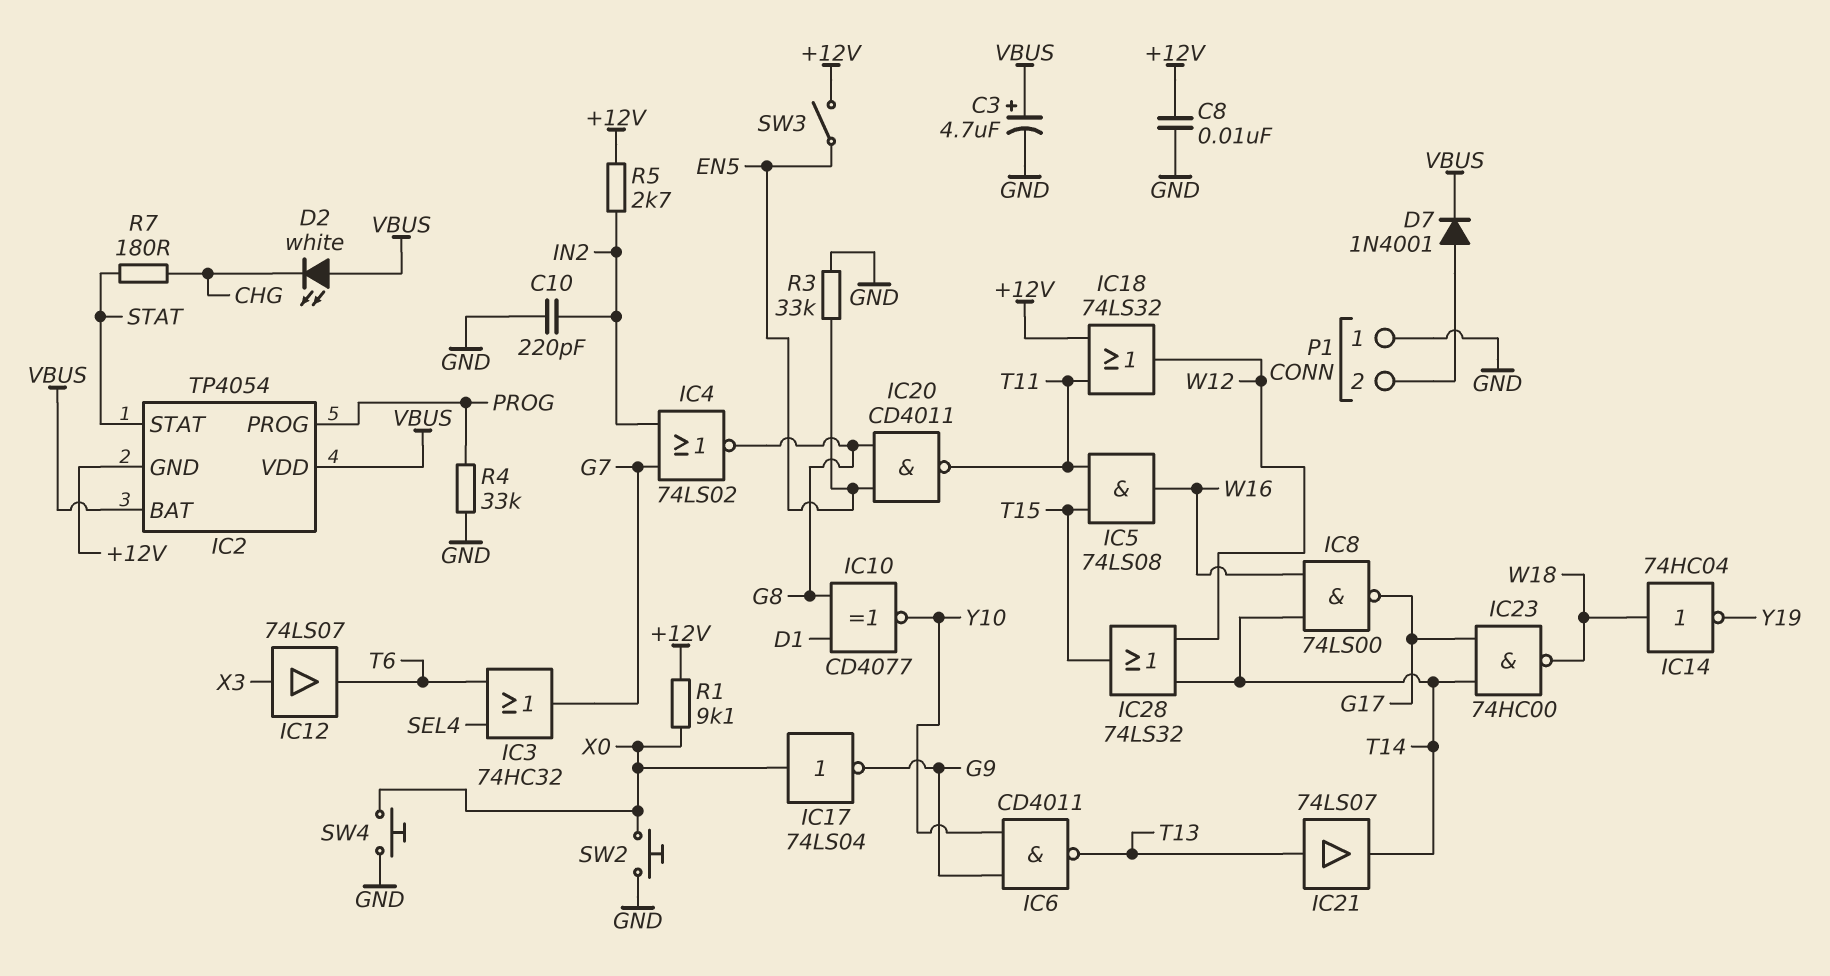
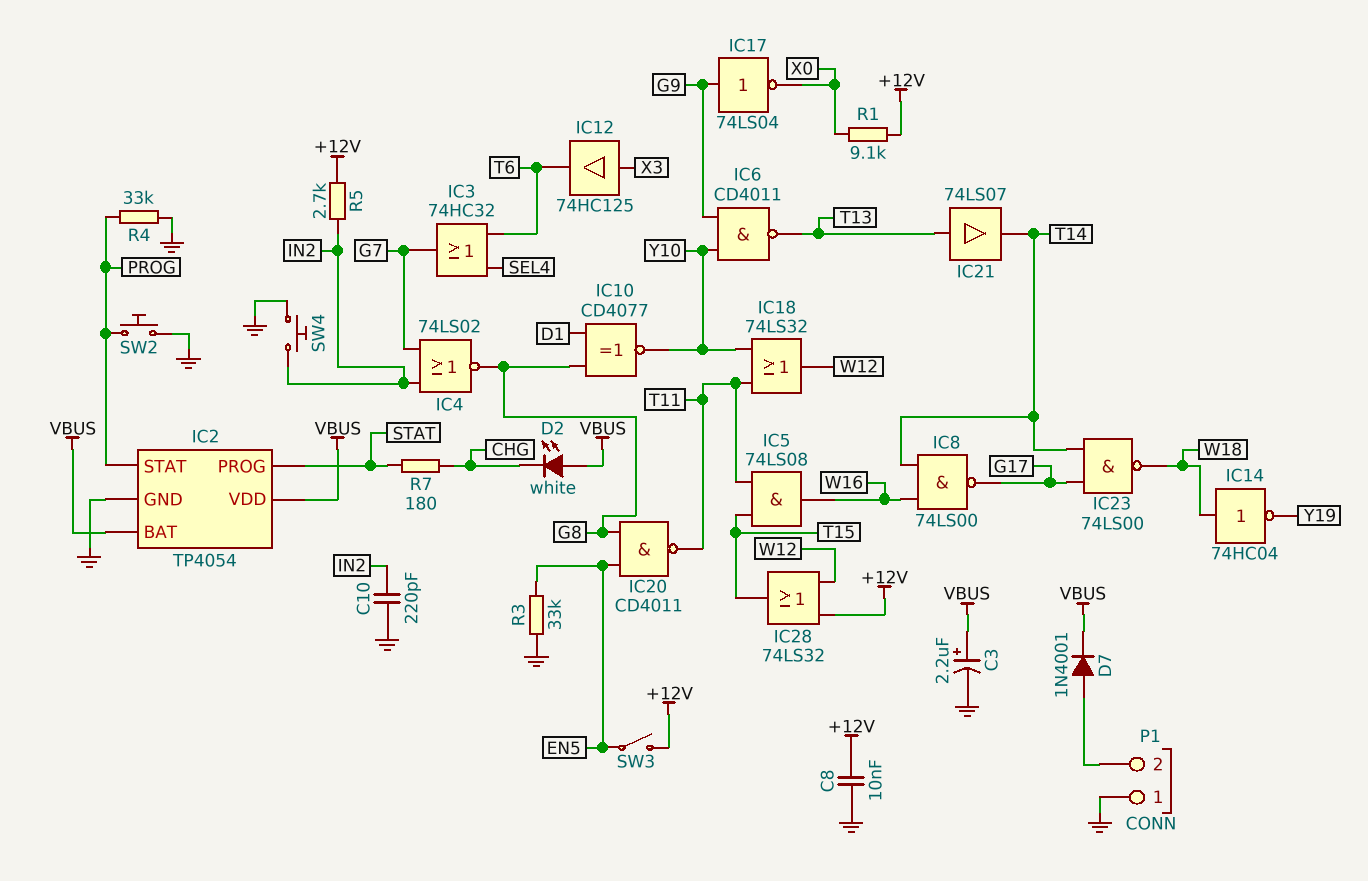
C3: 4.7uF (plus VBUS, minus GND) -> 2.2uF (plus VBUS, minus GND)
IC2 pin GND: +12V -> GND
IC2 pin PROG: PROG -> STAT
IC2 pin STAT: STAT -> PROG
IC12: buffer 74LS07 (in X3, out T6) -> buffer 74HC125 (in X3, out T6)
IC17: NOT 74LS04 (in X0, out G9) -> NOT 74LS04 (in G9, out X0)
IC18: OR 74LS32 (in +12V, in T11, out W12) -> OR 74LS32 (in T11, in Y10, out W12)
IC23: NAND 74HC00 (in G17, in T14, out W18) -> NAND 74LS00 (in G17, in T14, out W18)
IC28: OR 74LS32 (in T14, in W12, out T15) -> OR 74LS32 (in +12V, in W12, out T15)
SW2: button (GND, X0) -> button (GND, PROG)
SW4: button (GND, X0) -> button (GND, IN2)

